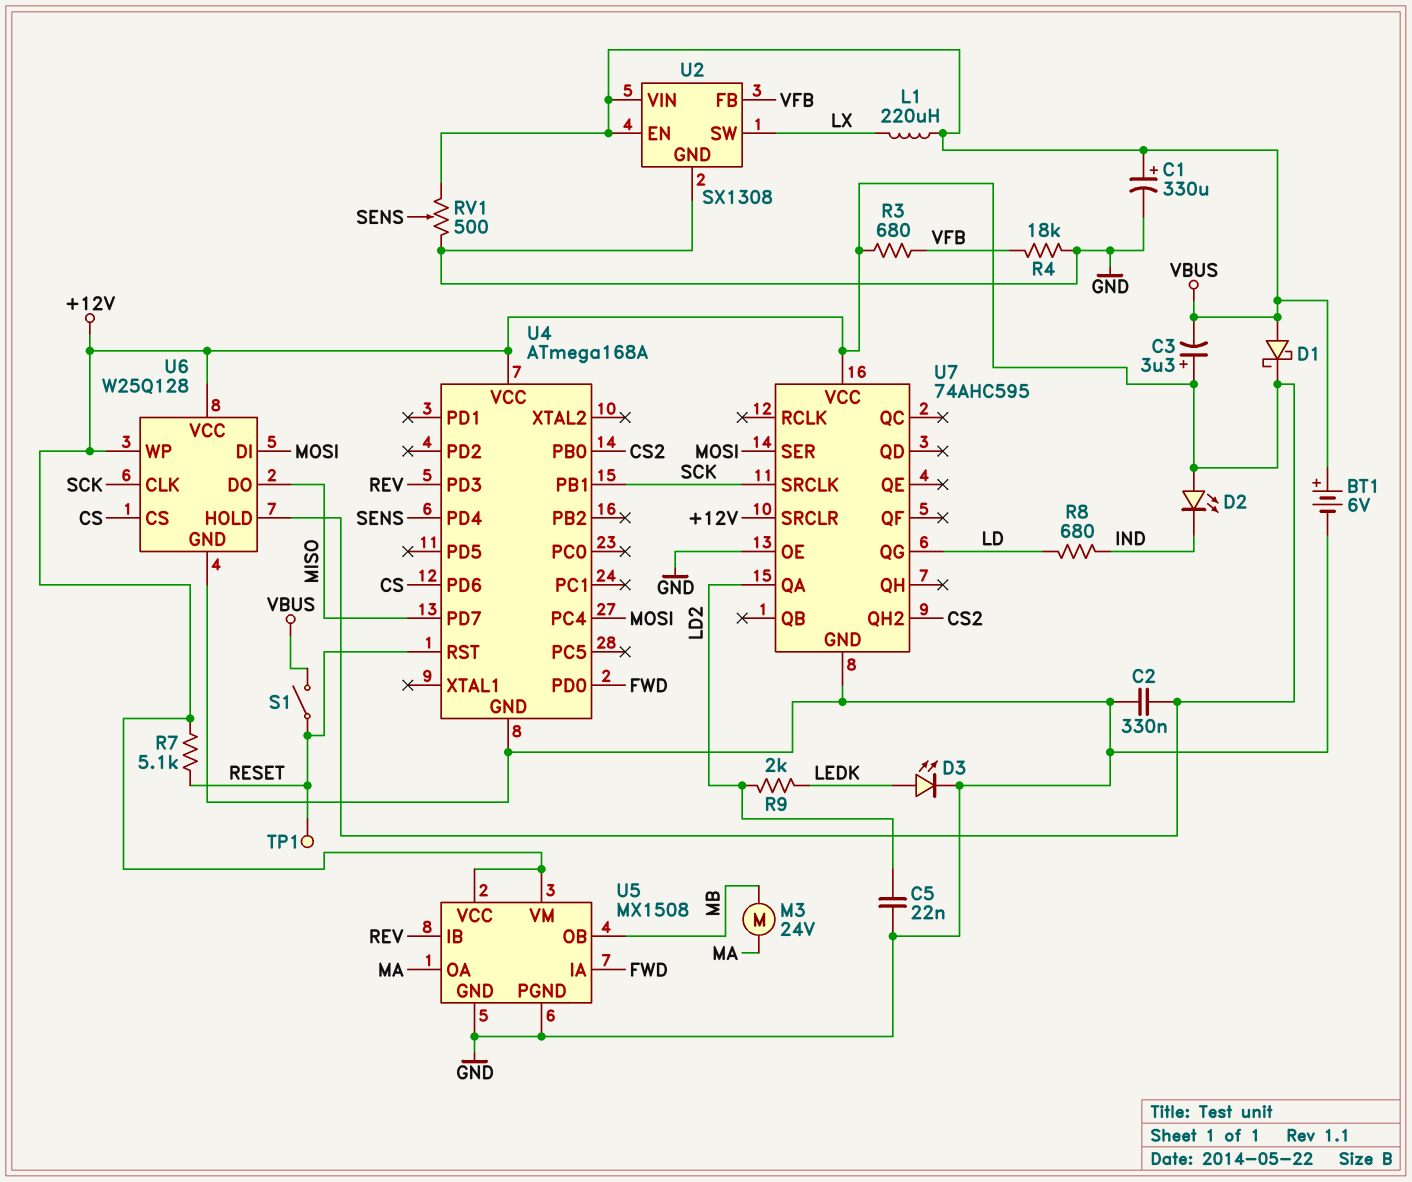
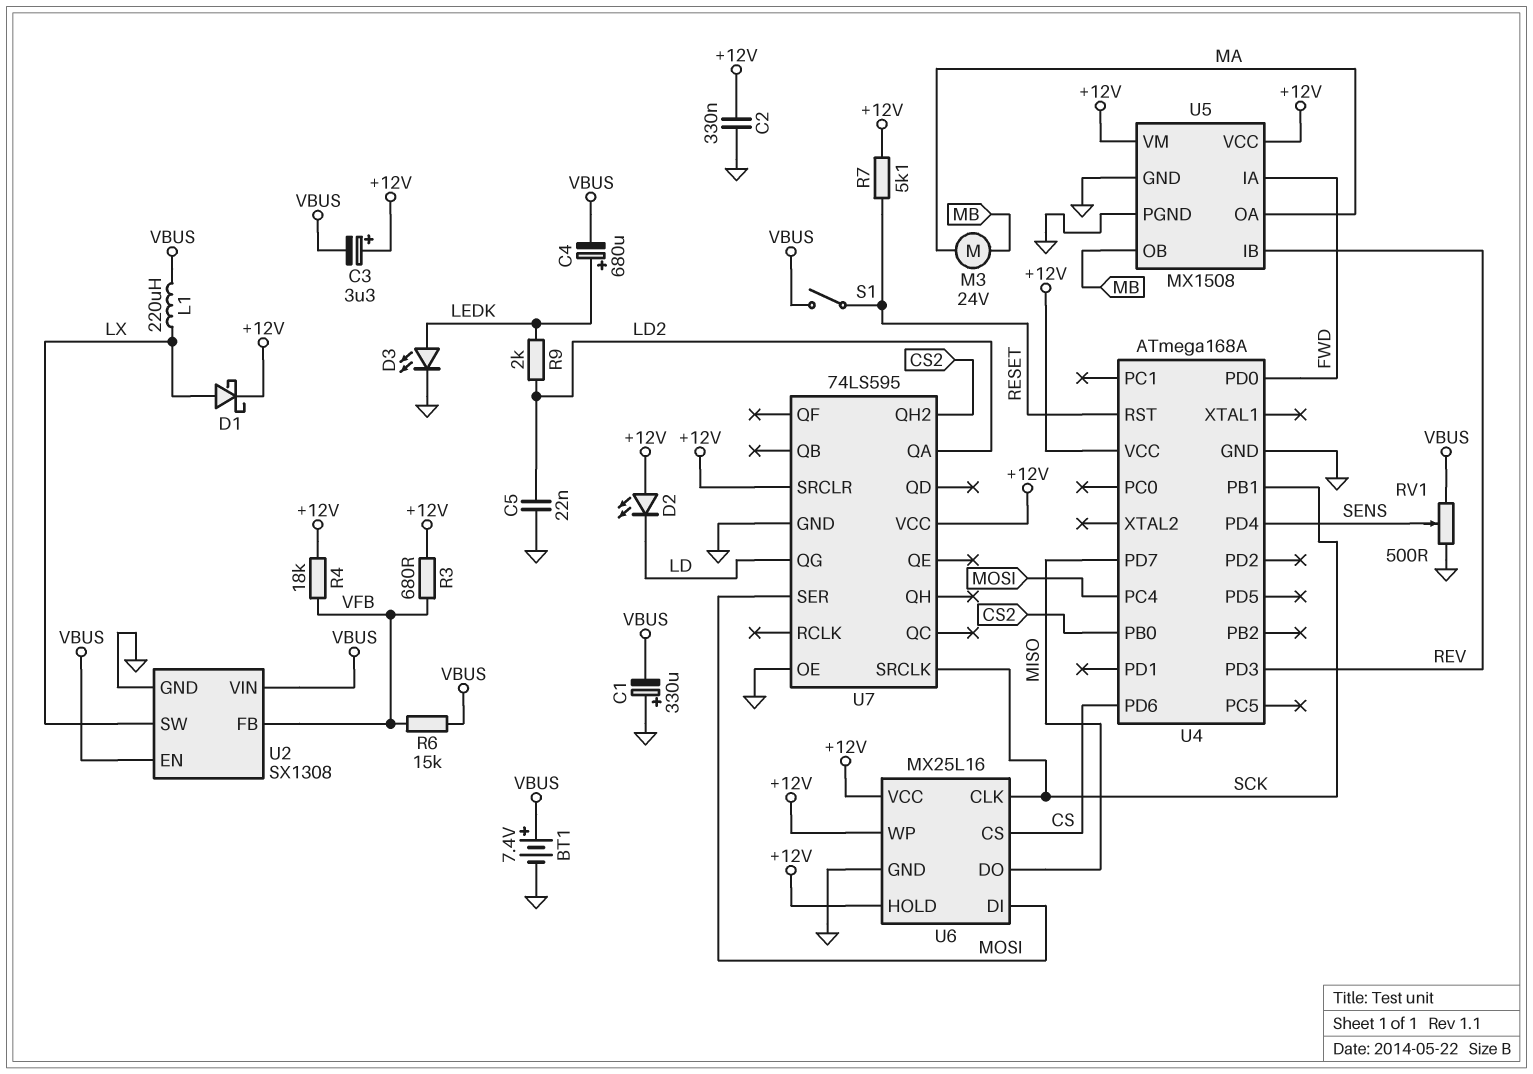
BT1: 6V (plus VBUS, minus GND) -> 7.4V (plus VBUS, minus GND)
C1: 330uF (plus VBUS, minus GND) -> 330uF (plus GND, minus VBUS)
C4: none -> 680uF (plus LEDK, minus VBUS)
D1: schottky (A VBUS, K +12V) -> schottky (A LX, K +12V)
D2: LED (A +12V, K IND) -> LED (A +12V, K LD)
R4: 18k (GND, VFB) -> 18k (+12V, VFB)
R6: none -> 15k (VBUS, VFB)
R8: 680 (IND, LD) -> none
TP1: test point (RESET) -> none
U6: W25Q128 -> MX25L16
U7: 74AHC595 -> 74LS595

